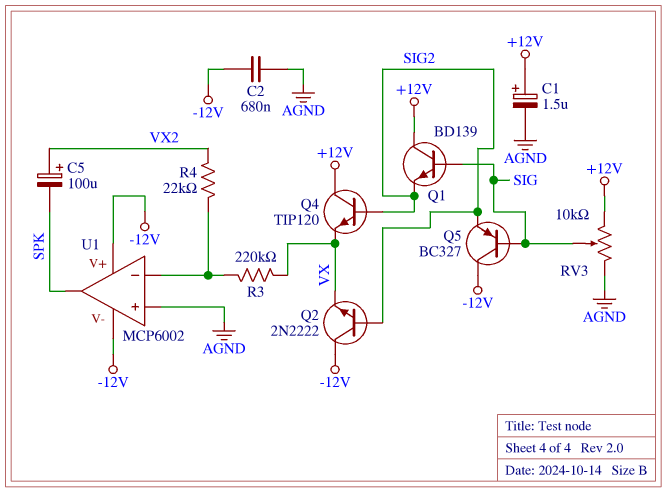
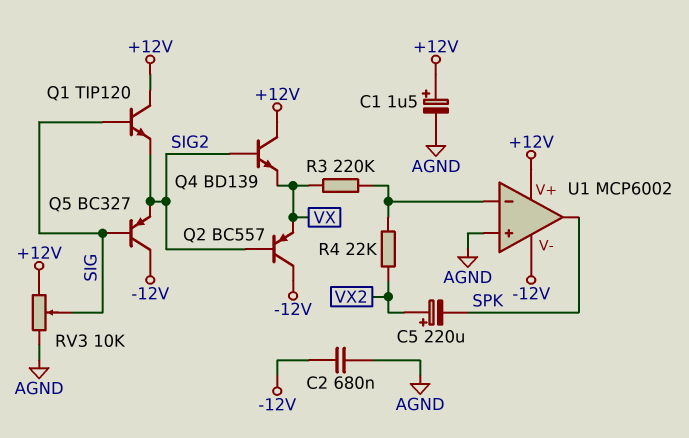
C5: 100uF (plus VX2, minus SPK) -> 220uF (plus VX2, minus SPK)
Q1: NPN BD139 (B SIG, C +12V, E SIG2) -> NPN TIP120 (B SIG, C +12V, E SIG2)
Q2: NPN 2N2222 (B SIG2, C -12V, E VX) -> PNP BC557 (B SIG2, C -12V, E VX)
Q4: NPN TIP120 (B SIG2, C +12V, E VX) -> NPN BD139 (B SIG2, C +12V, E VX)
U1 pin V+: -12V -> +12V

